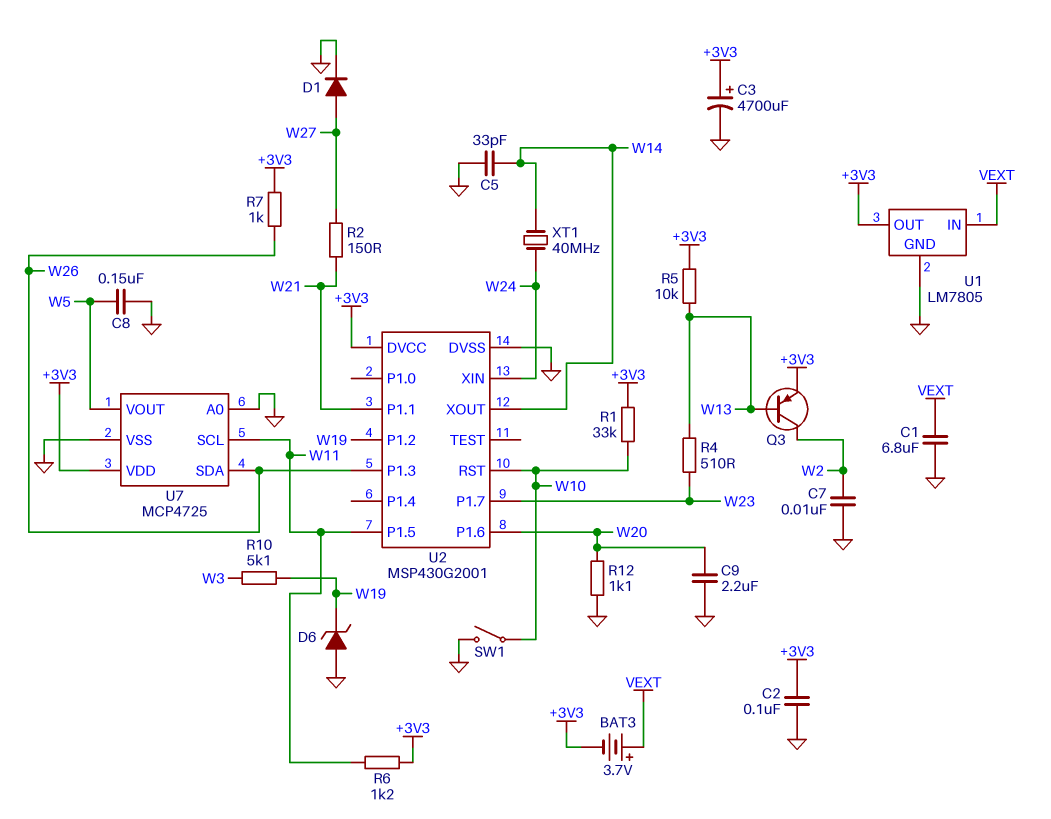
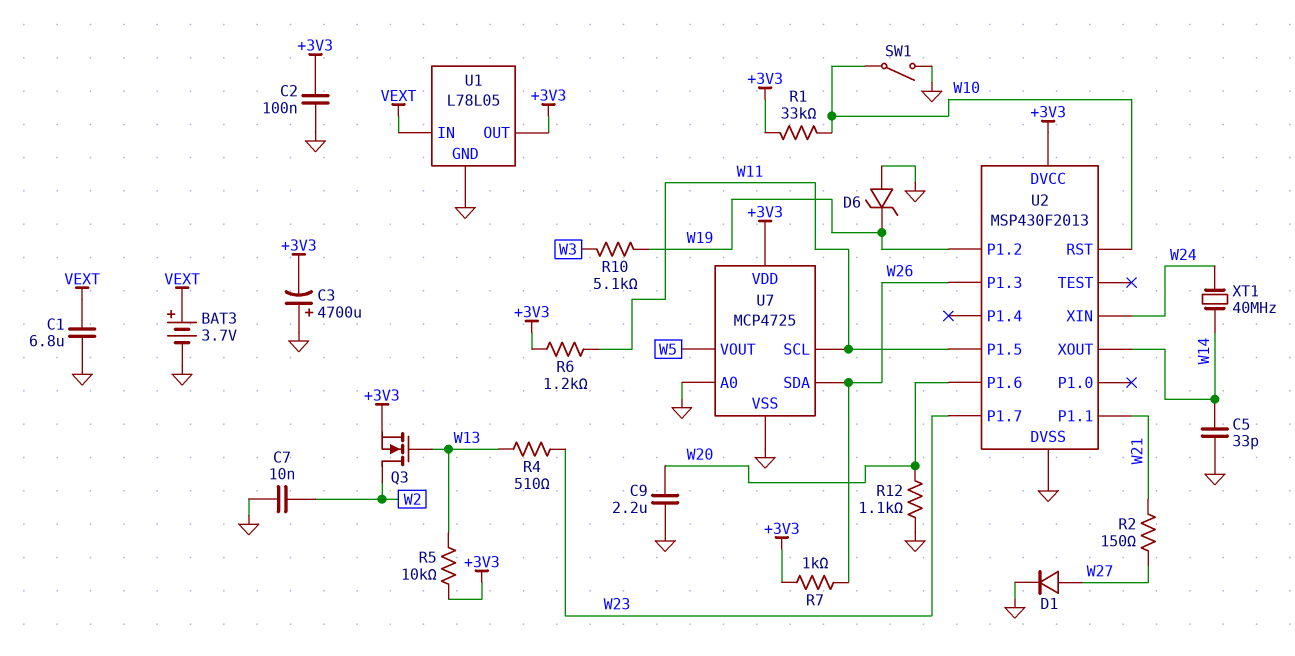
BAT3: 3.7V (plus VEXT, minus +3V3) -> 3.7V (plus VEXT, minus GND)
C3: 4700uF (plus +3V3, minus GND) -> 4700uF (plus GND, minus +3V3)
C8: 150nF (GND, W5) -> none
Q3: PNP (B W13, C W2, E +3V3) -> NMOS (G W13, D W2, S +3V3)
U1: LM7805 -> L78L05
U2: MSP430G2001 -> MSP430F2013

